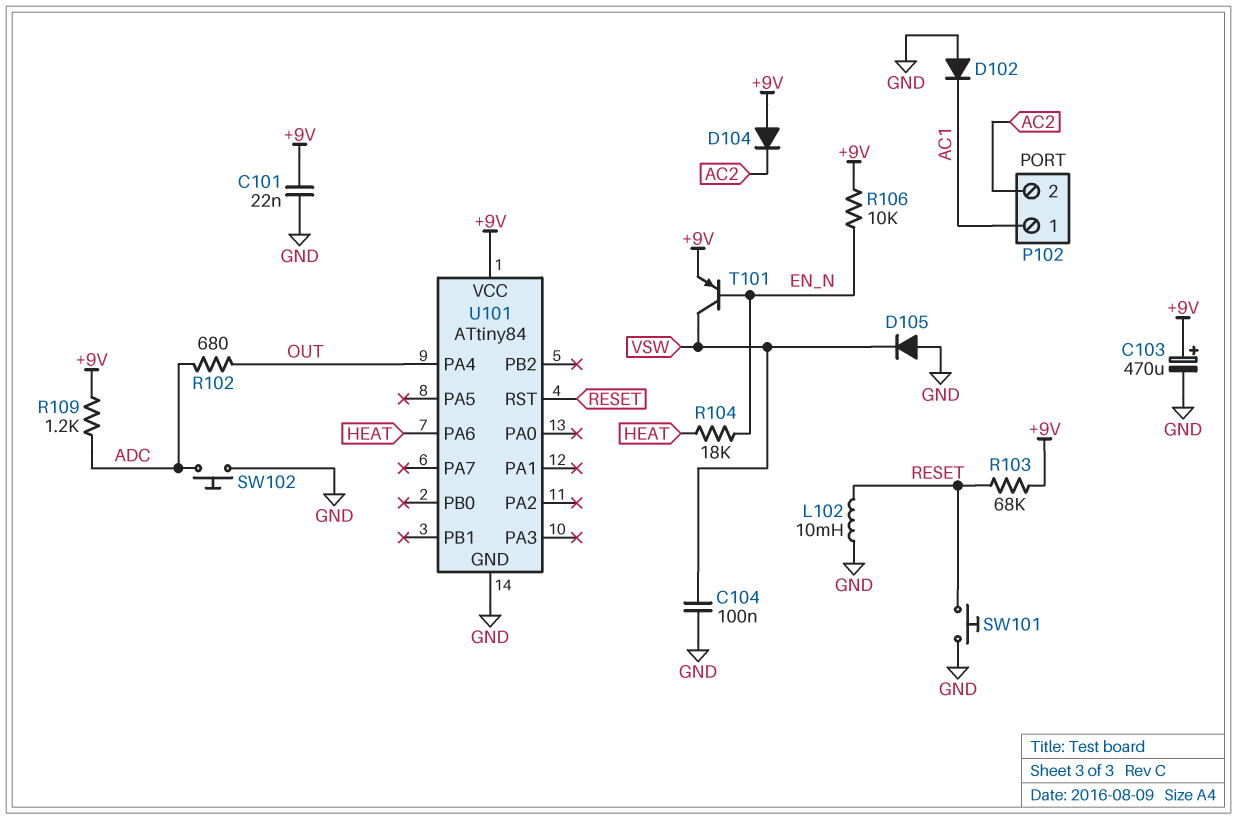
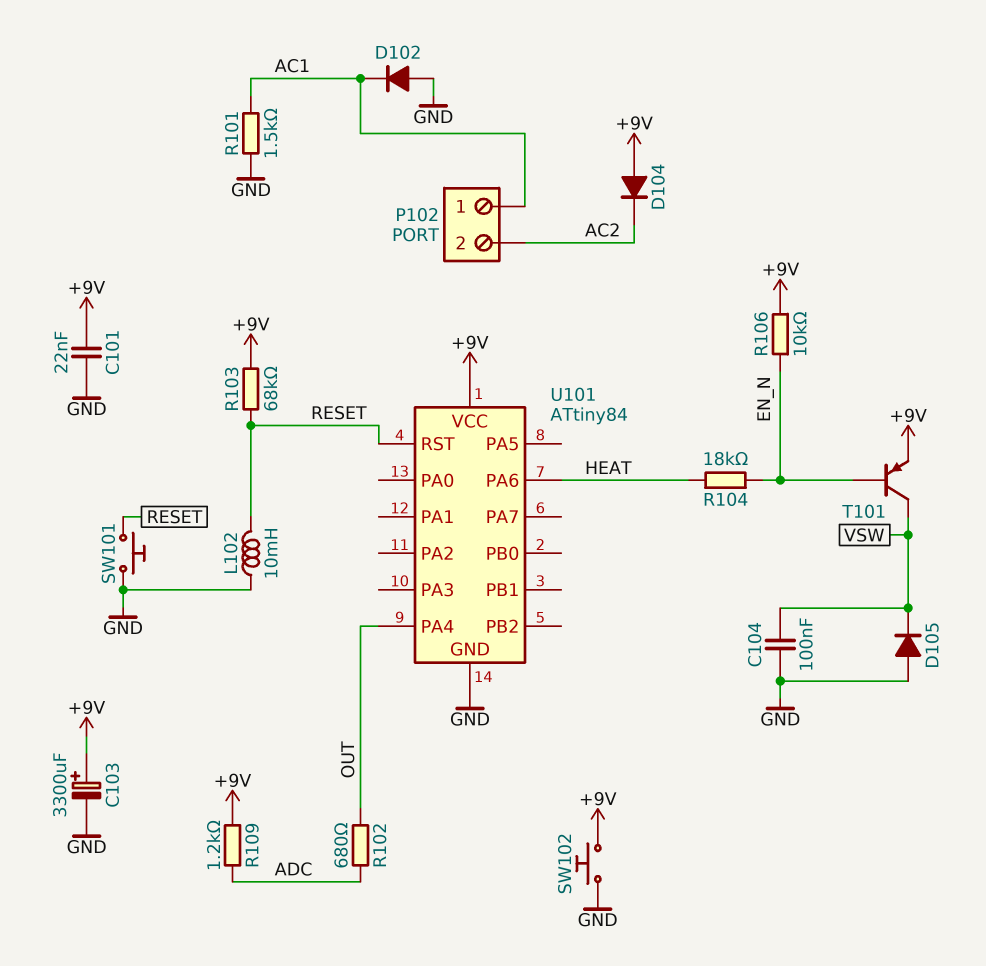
C103: 470uF (plus +9V, minus GND) -> 3300uF (plus +9V, minus GND)
R101: none -> 1.5k (AC1, GND)
SW102: button (ADC, GND) -> button (+9V, GND)

